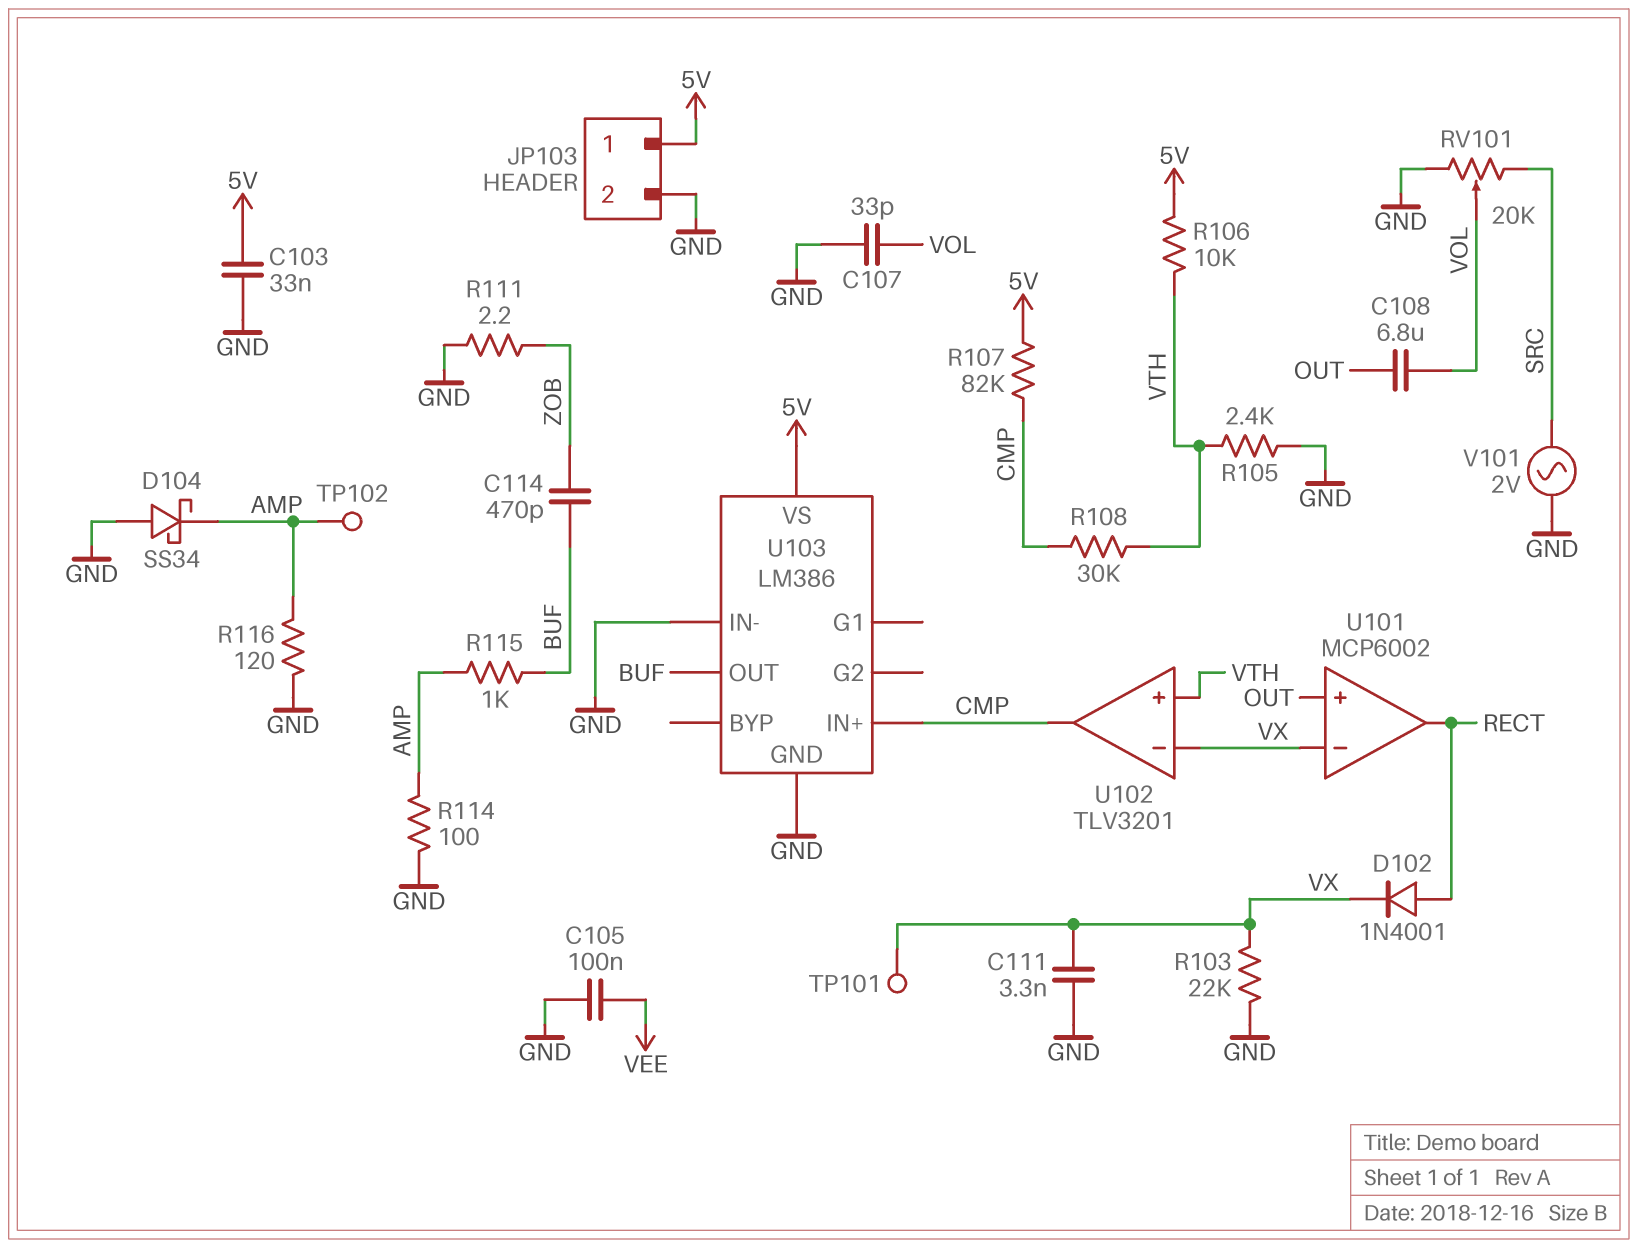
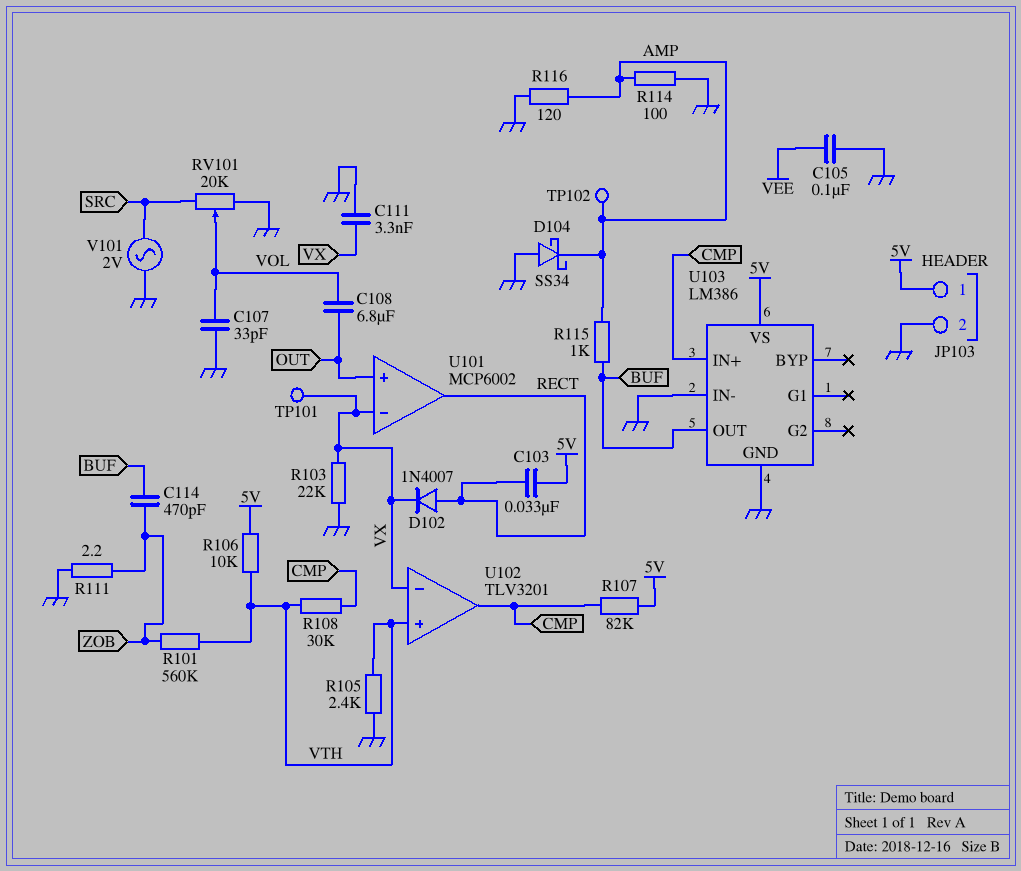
C103: 33nF (5V, GND) -> 33nF (5V, RECT)
D102: diode 1N4001 (A RECT, K VX) -> diode 1N4007 (A RECT, K VX)
R101: none -> 560k (VTH, ZOB)

